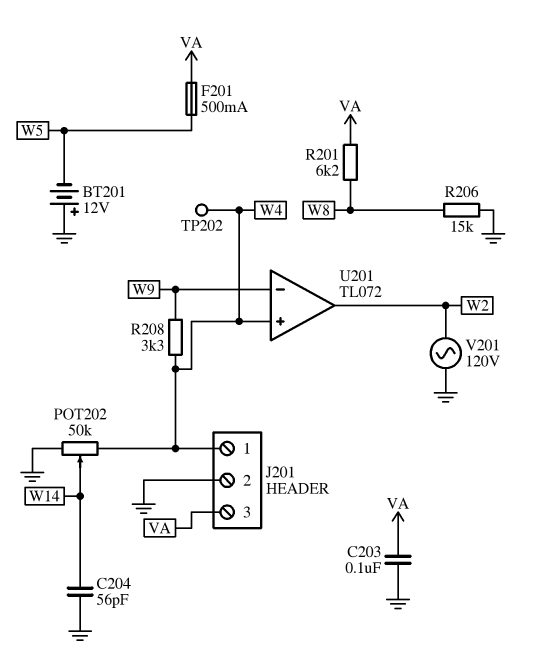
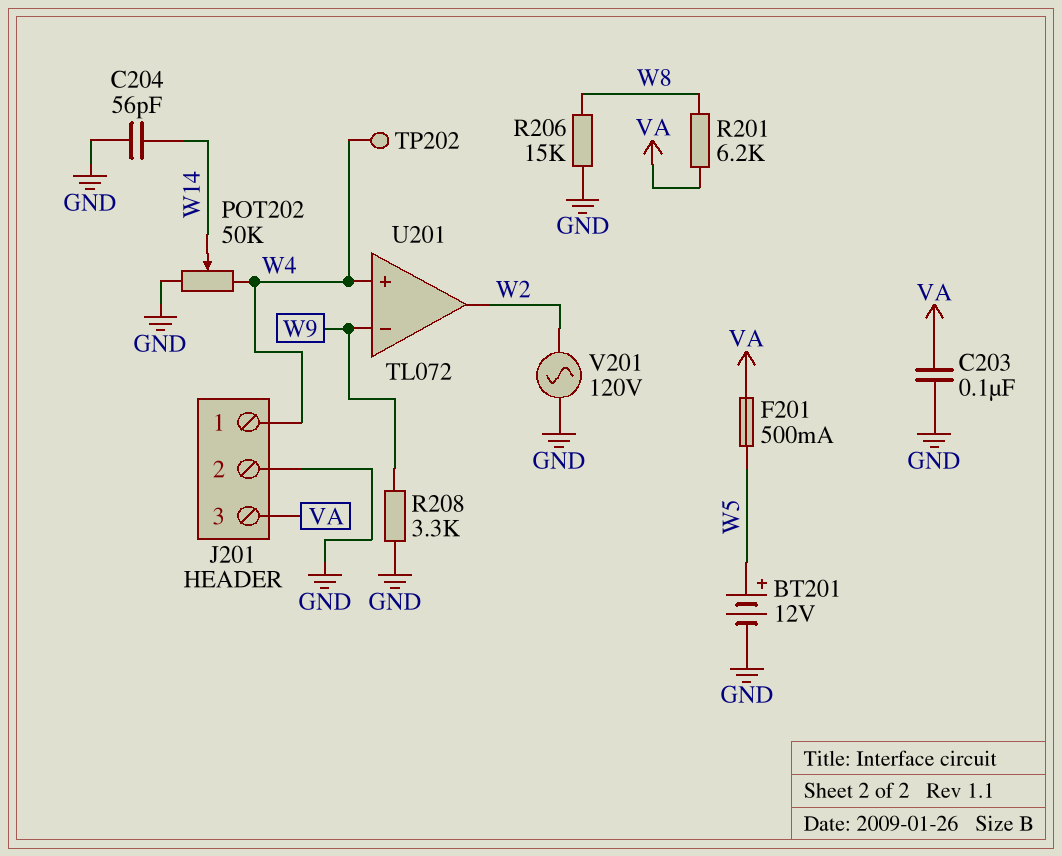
BT201: 12V (plus GND, minus W5) -> 12V (plus W5, minus GND)
R208: 3.3k (W4, W9) -> 3.3k (GND, W9)

